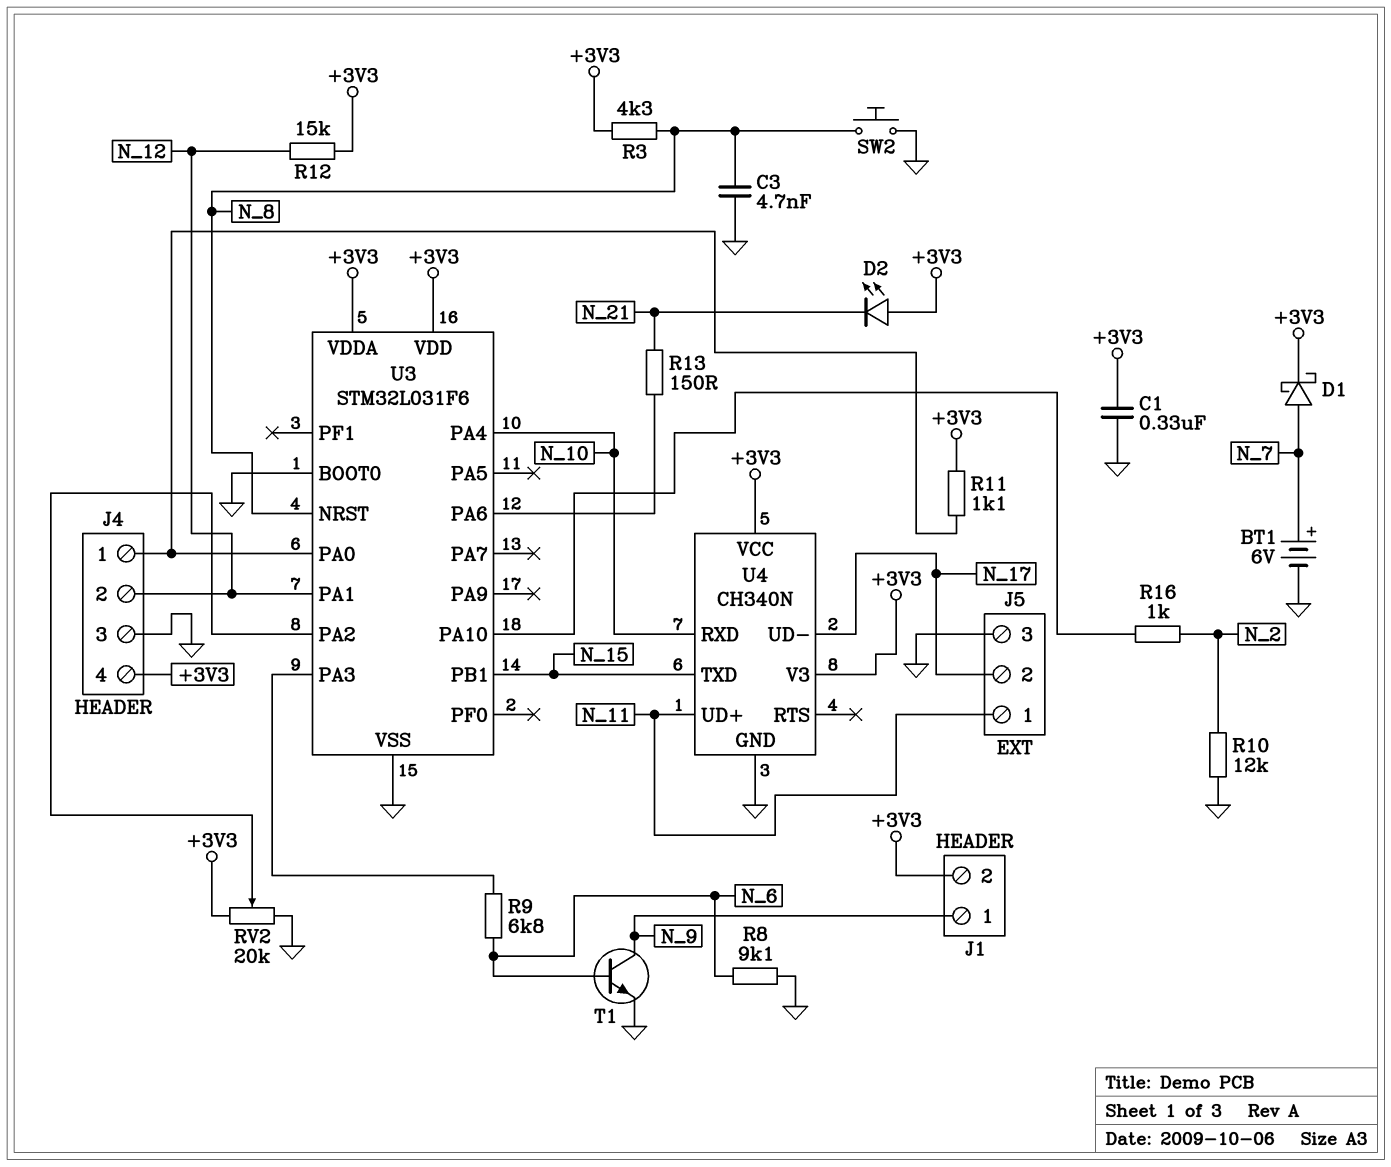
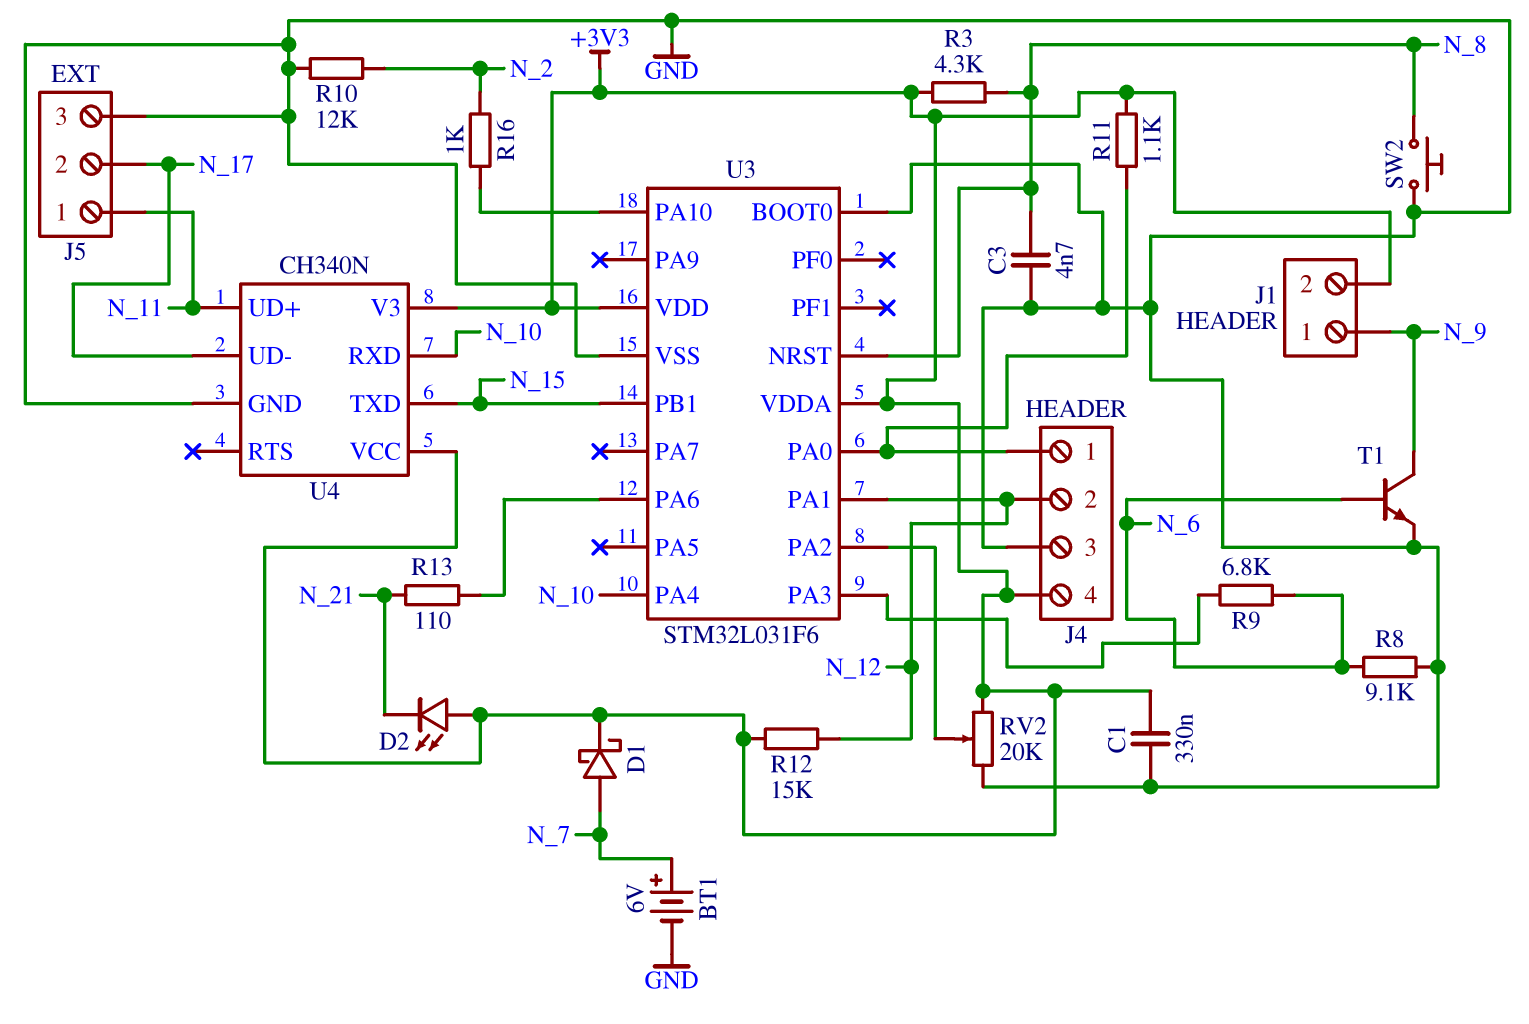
R13: 150 (N_21, U3/PA6) -> 110 (N_21, U3/PA6)

